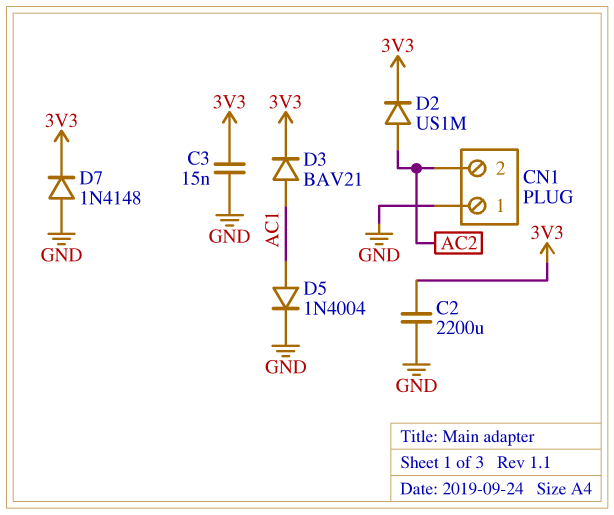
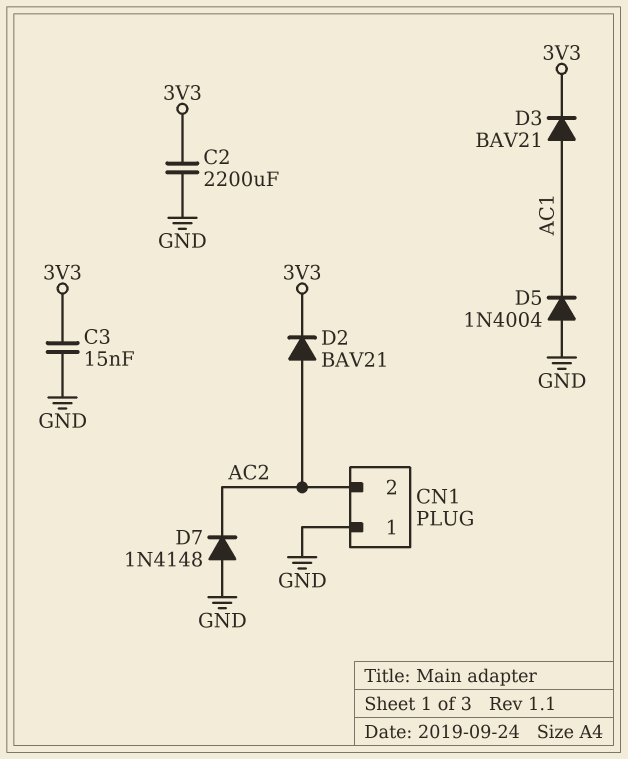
D2: diode US1M (A AC2, K 3V3) -> diode BAV21 (A AC2, K 3V3)
D5: diode 1N4004 (A AC1, K GND) -> diode 1N4004 (A GND, K AC1)
D7: diode 1N4148 (A GND, K 3V3) -> diode 1N4148 (A GND, K AC2)

